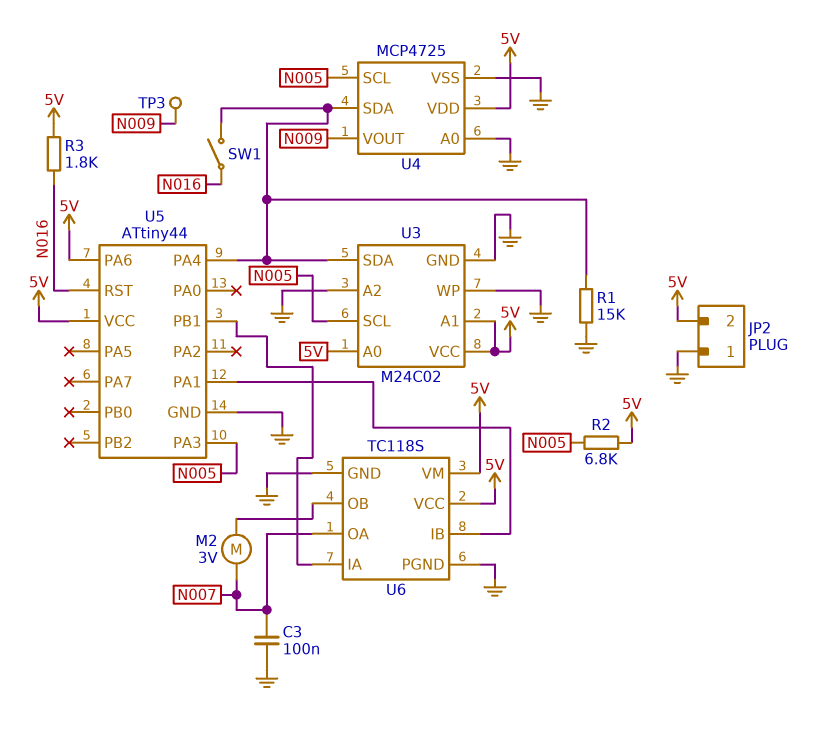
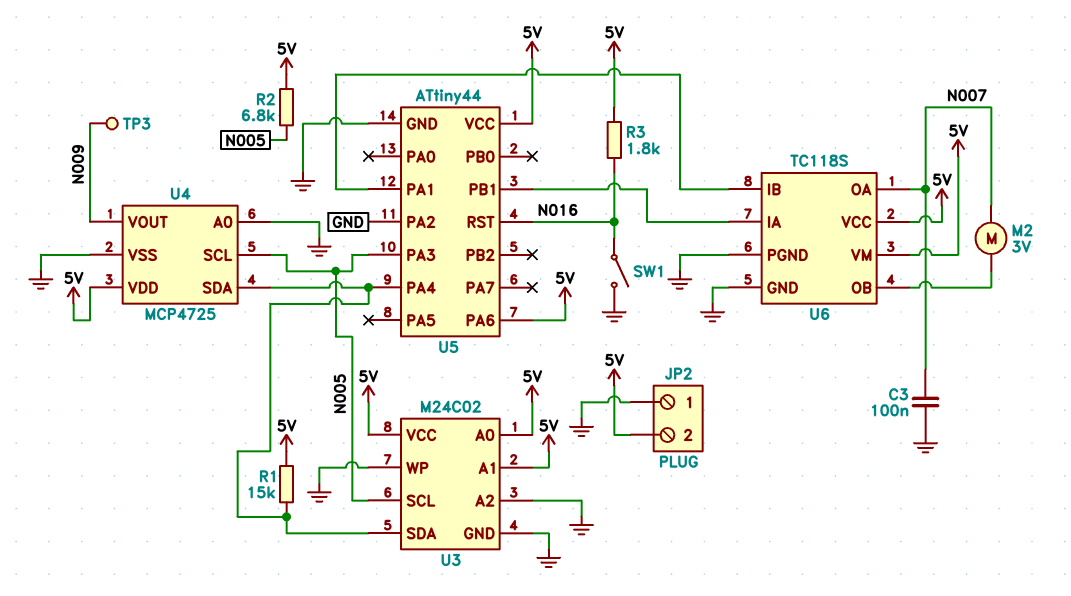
R1: 15k (GND, U3/SDA) -> 15k (5V, U3/SDA)
SW1: switch (N016, U3/SDA) -> switch (GND, N016)
U5 pin PA2: none -> GND

